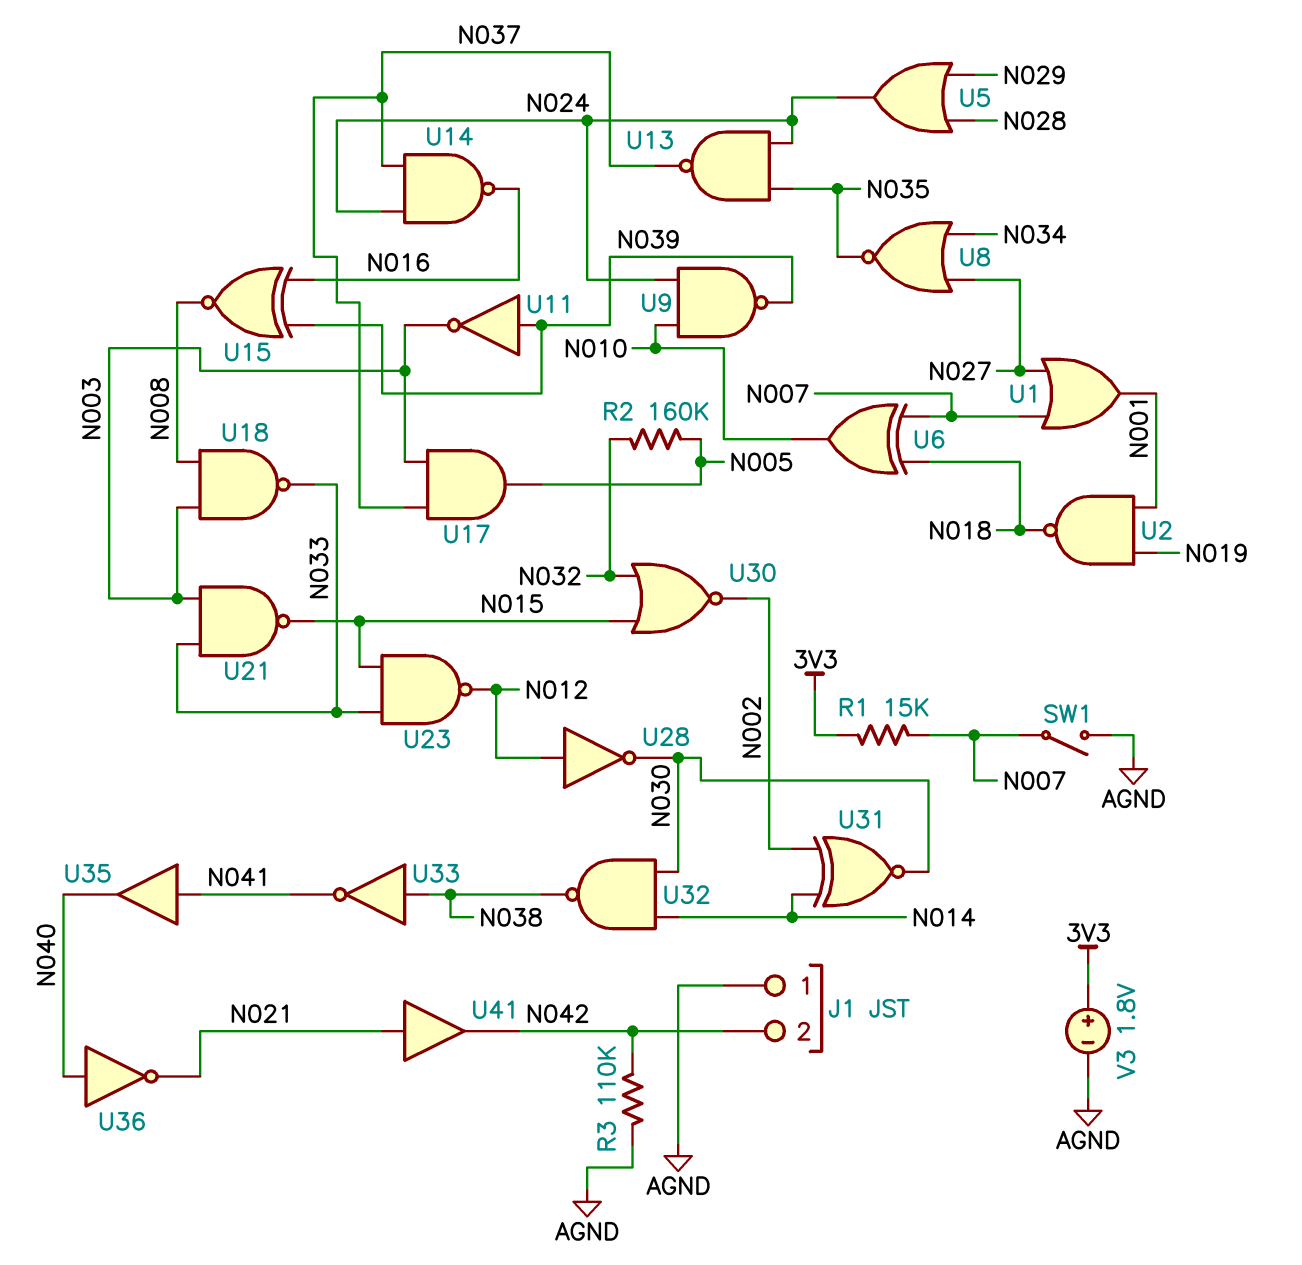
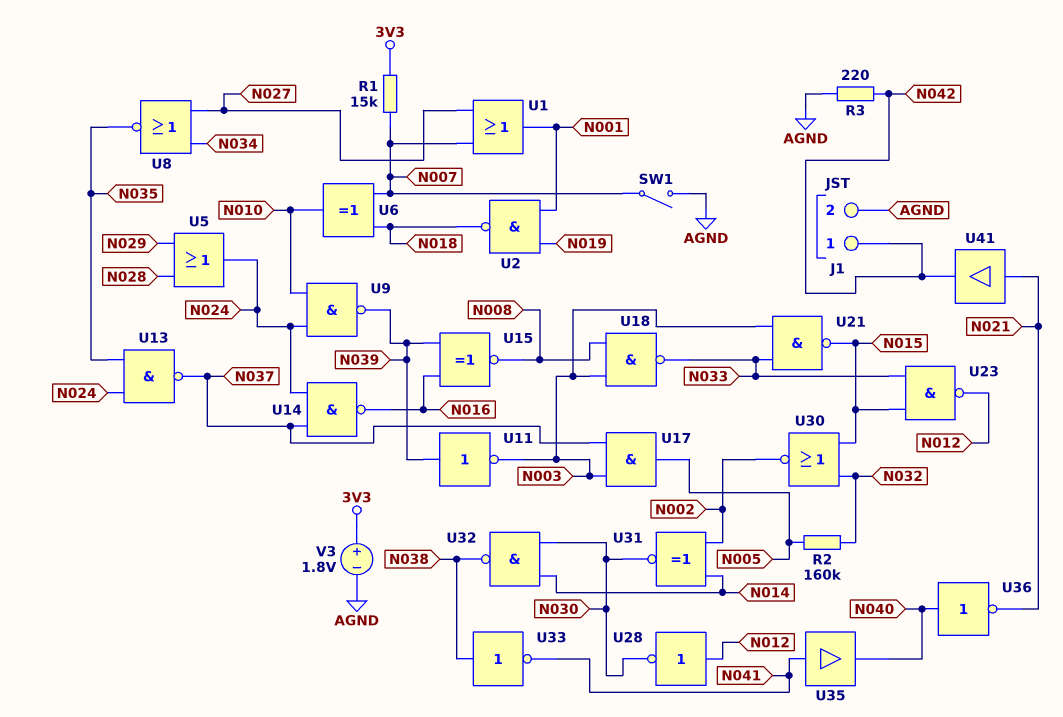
J1 pin 1: AGND -> N042
J1 pin 2: N042 -> AGND
R3: 110k (AGND, N042) -> 220 (AGND, N042)

